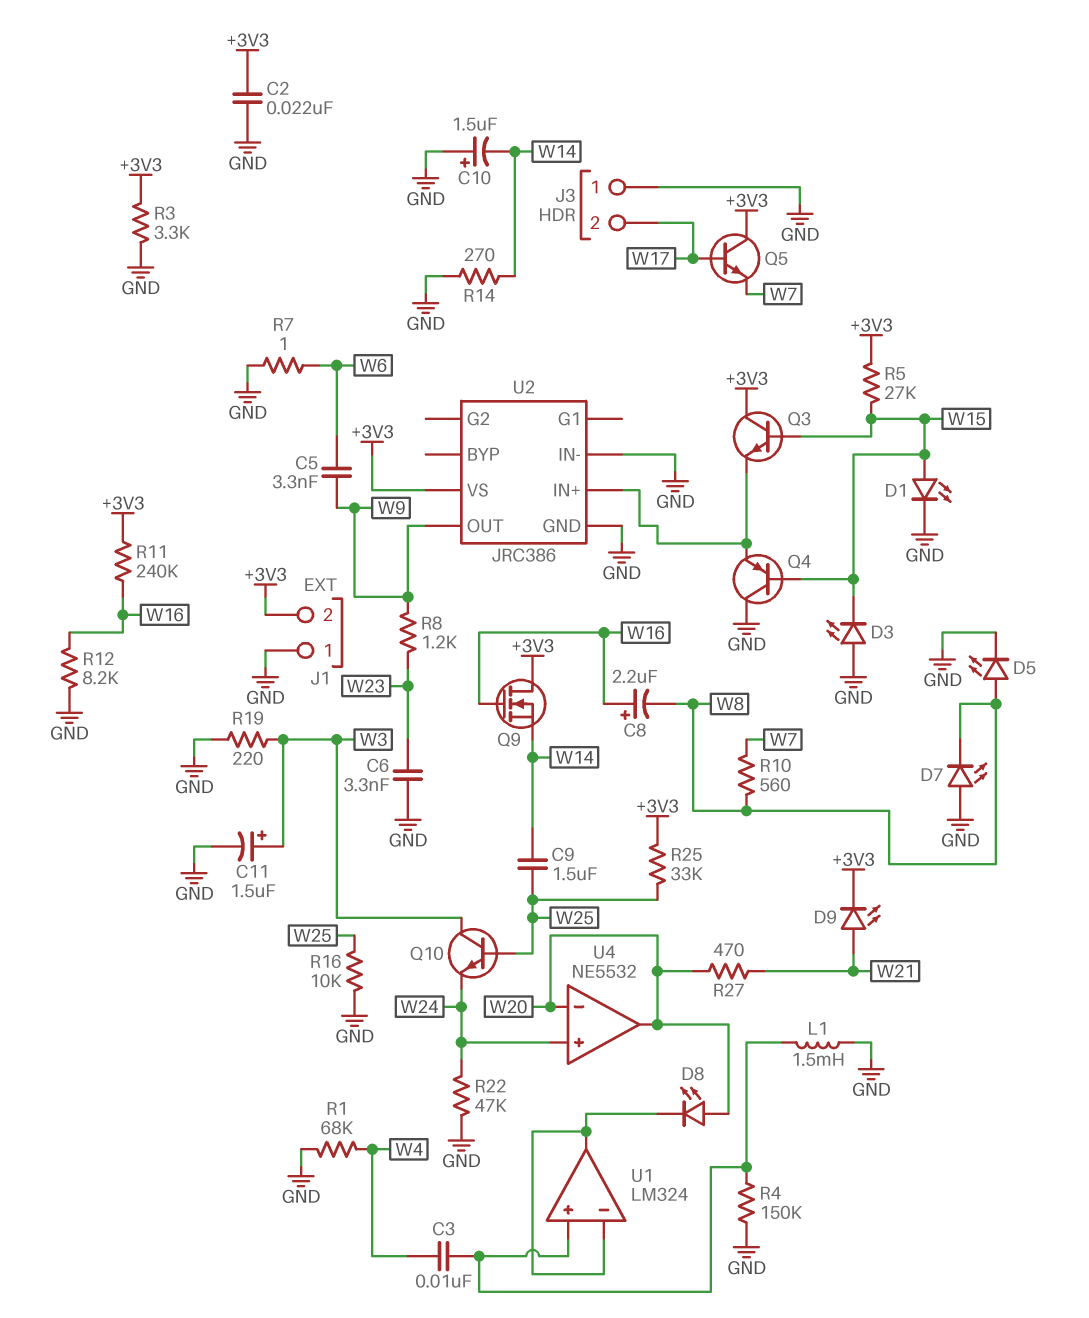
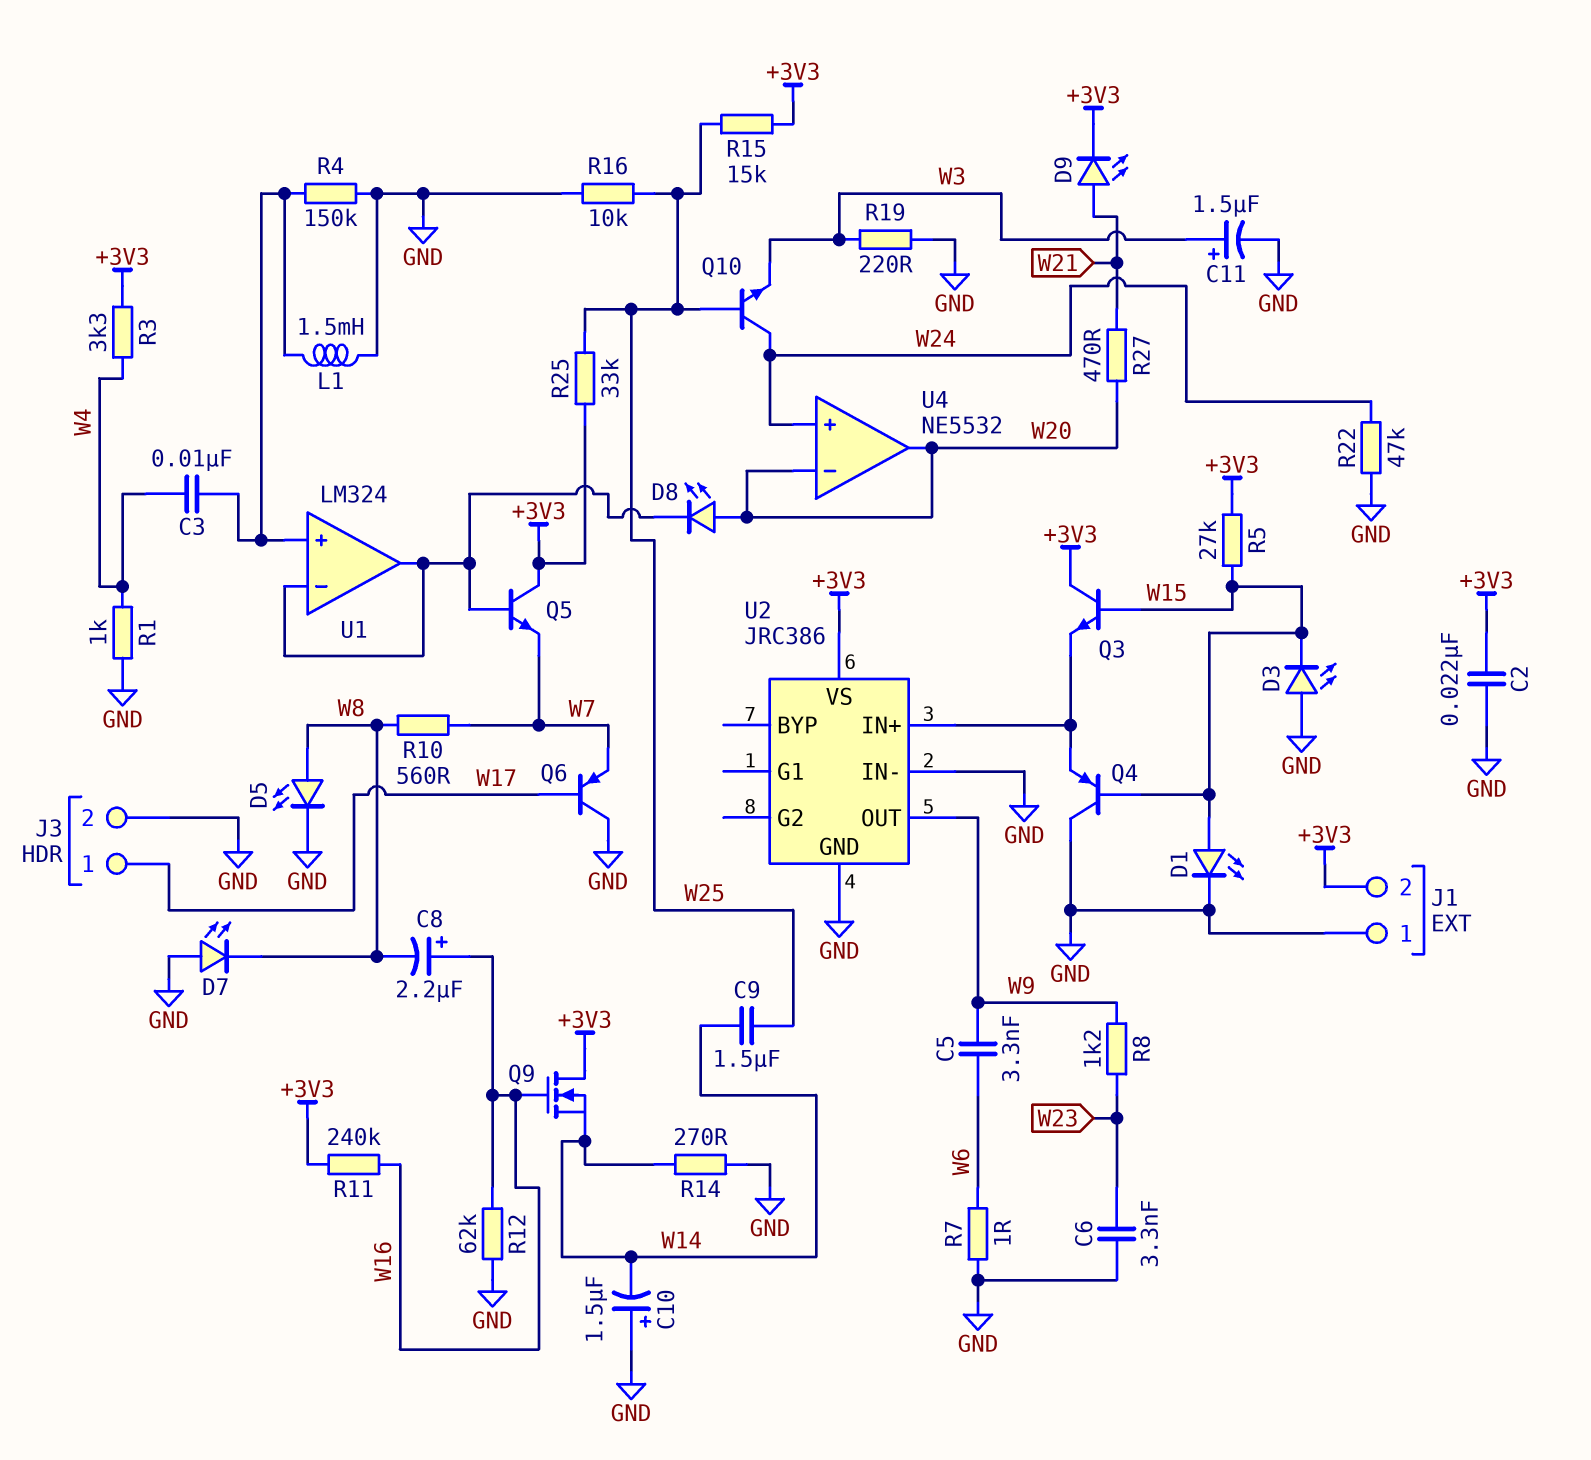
J3 pin 1: GND -> W17
J3 pin 2: W17 -> GND
Q5: NPN (B W17, C +3V3, E W7) -> NPN (B U1/in-, C +3V3, E W7)
Q6: none -> PNP (B W17, C GND, E W7)
Q10: NPN (B W25, C W3, E W24) -> NPN (B W25, C W24, E W3)
R1: 68k (GND, W4) -> 1k (GND, W4)
R3: 3.3k (+3V3, GND) -> 3.3k (+3V3, W4)
R12: 8.2k (GND, W16) -> 62k (GND, W16)
R15: none -> 15k (+3V3, W25)

